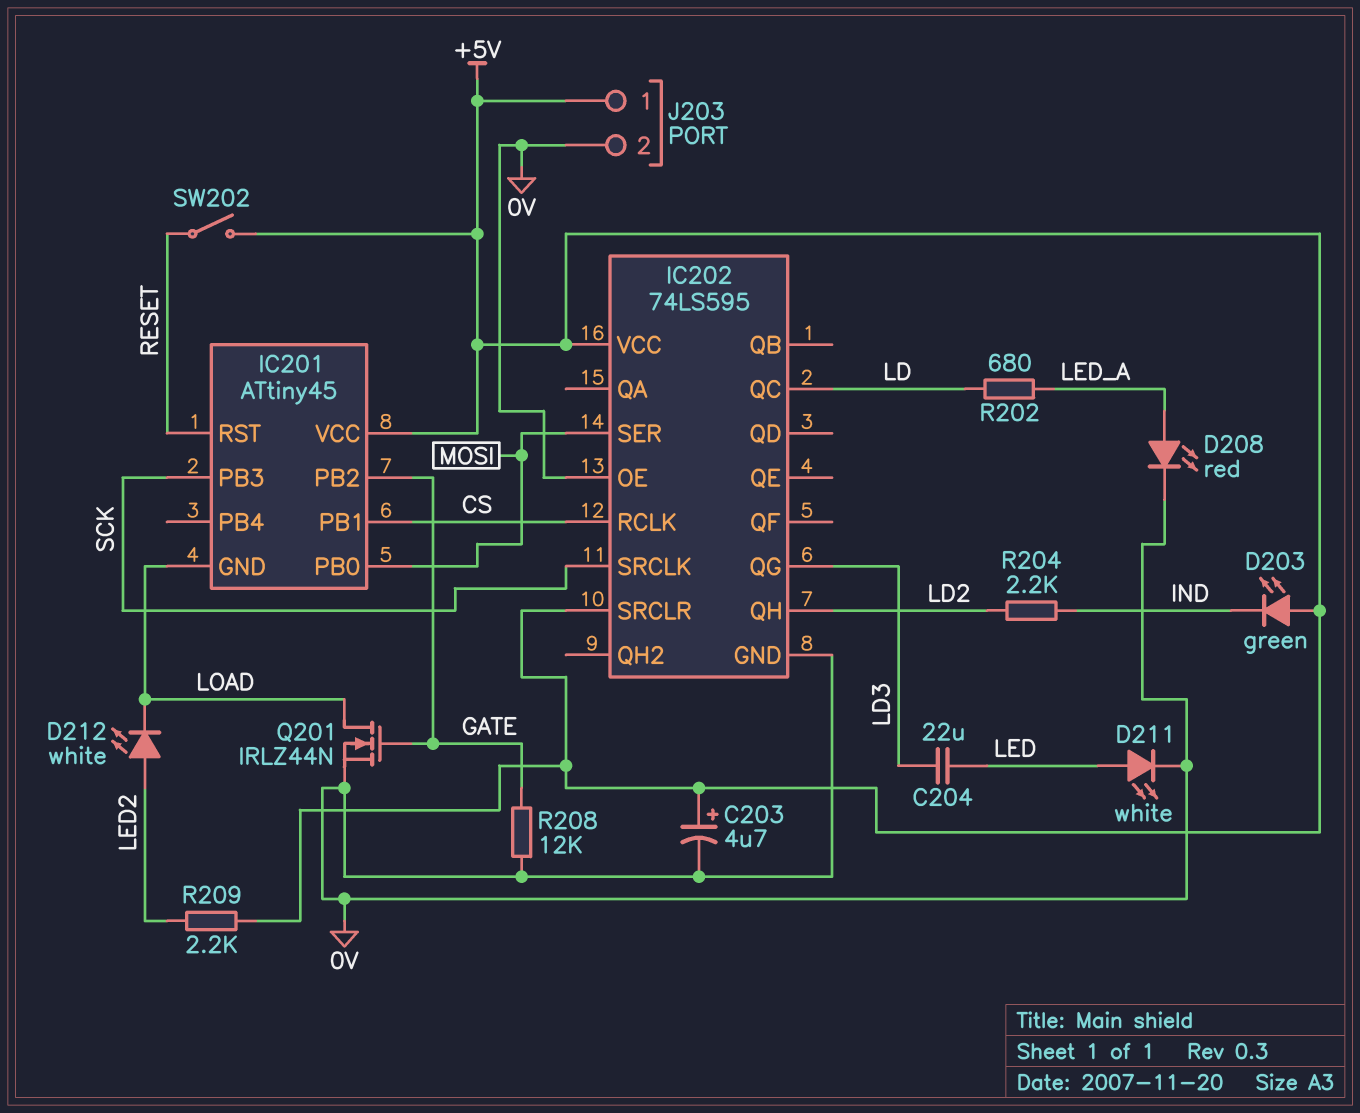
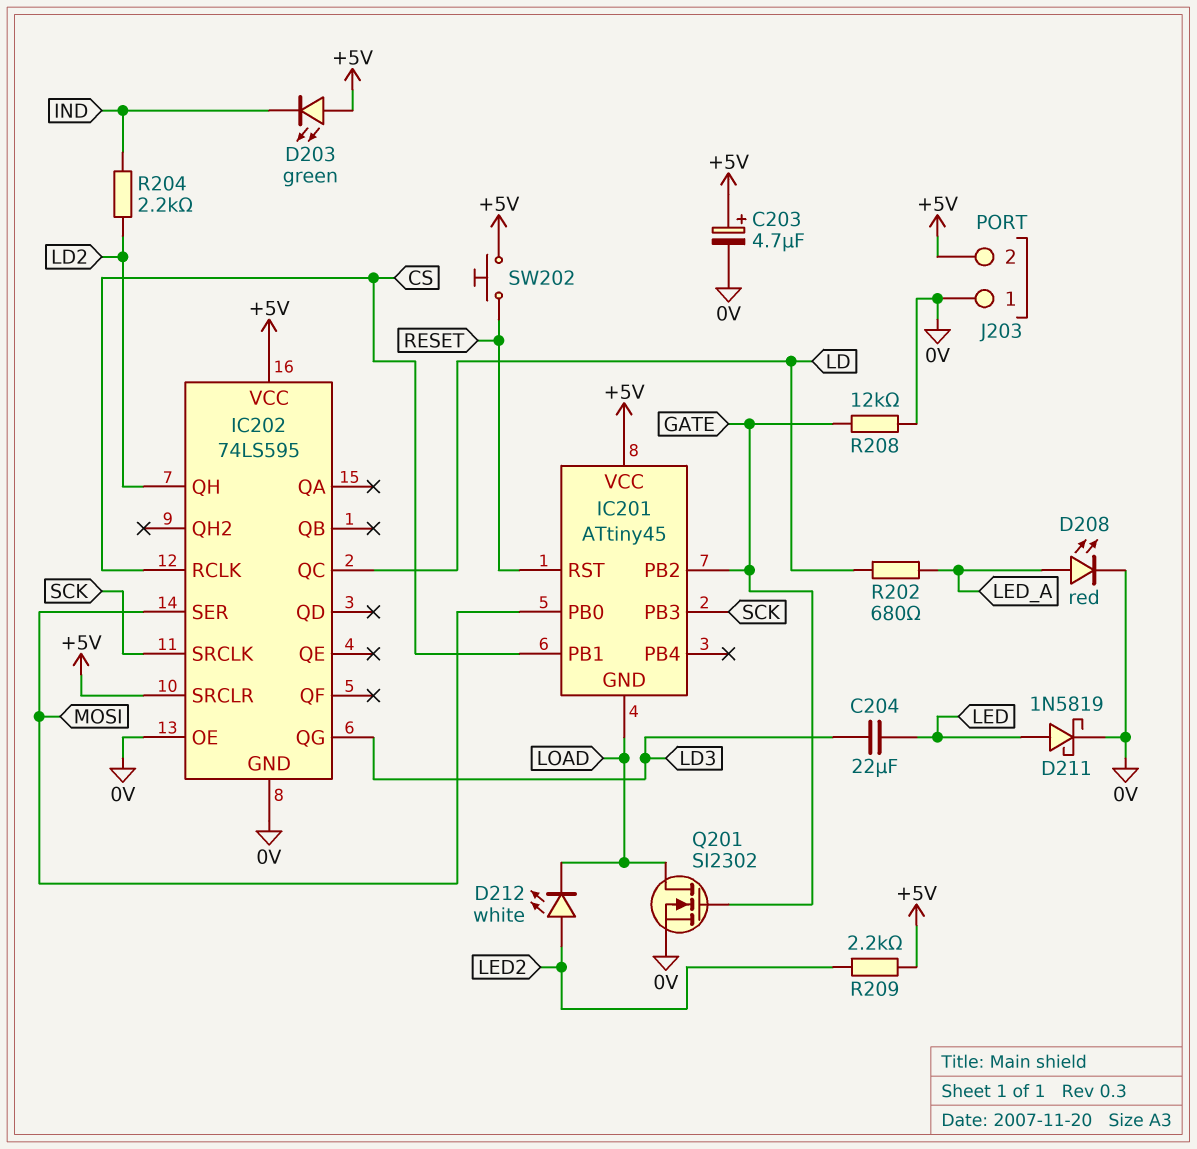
D211: LED white (A LED, K 0V) -> schottky 1N5819 (A LED, K 0V)
J203 pin 1: +5V -> 0V
J203 pin 2: 0V -> +5V
Q201: NMOS IRLZ44N (G GATE, D LOAD, S 0V) -> NMOS SI2302 (G GATE, D LOAD, S 0V)
SW202: switch (+5V, RESET) -> button (+5V, RESET)

